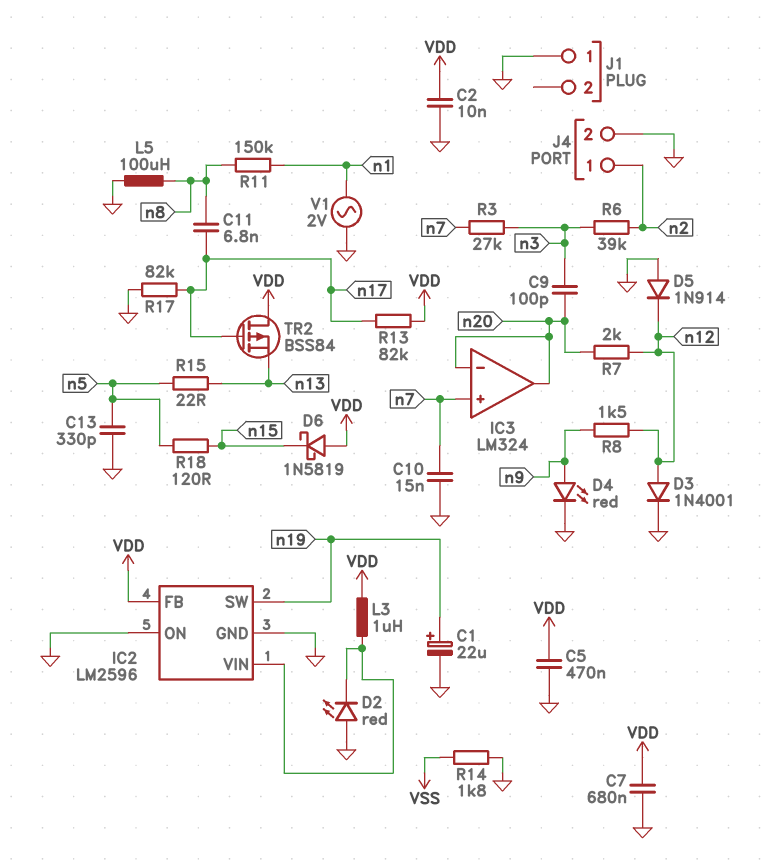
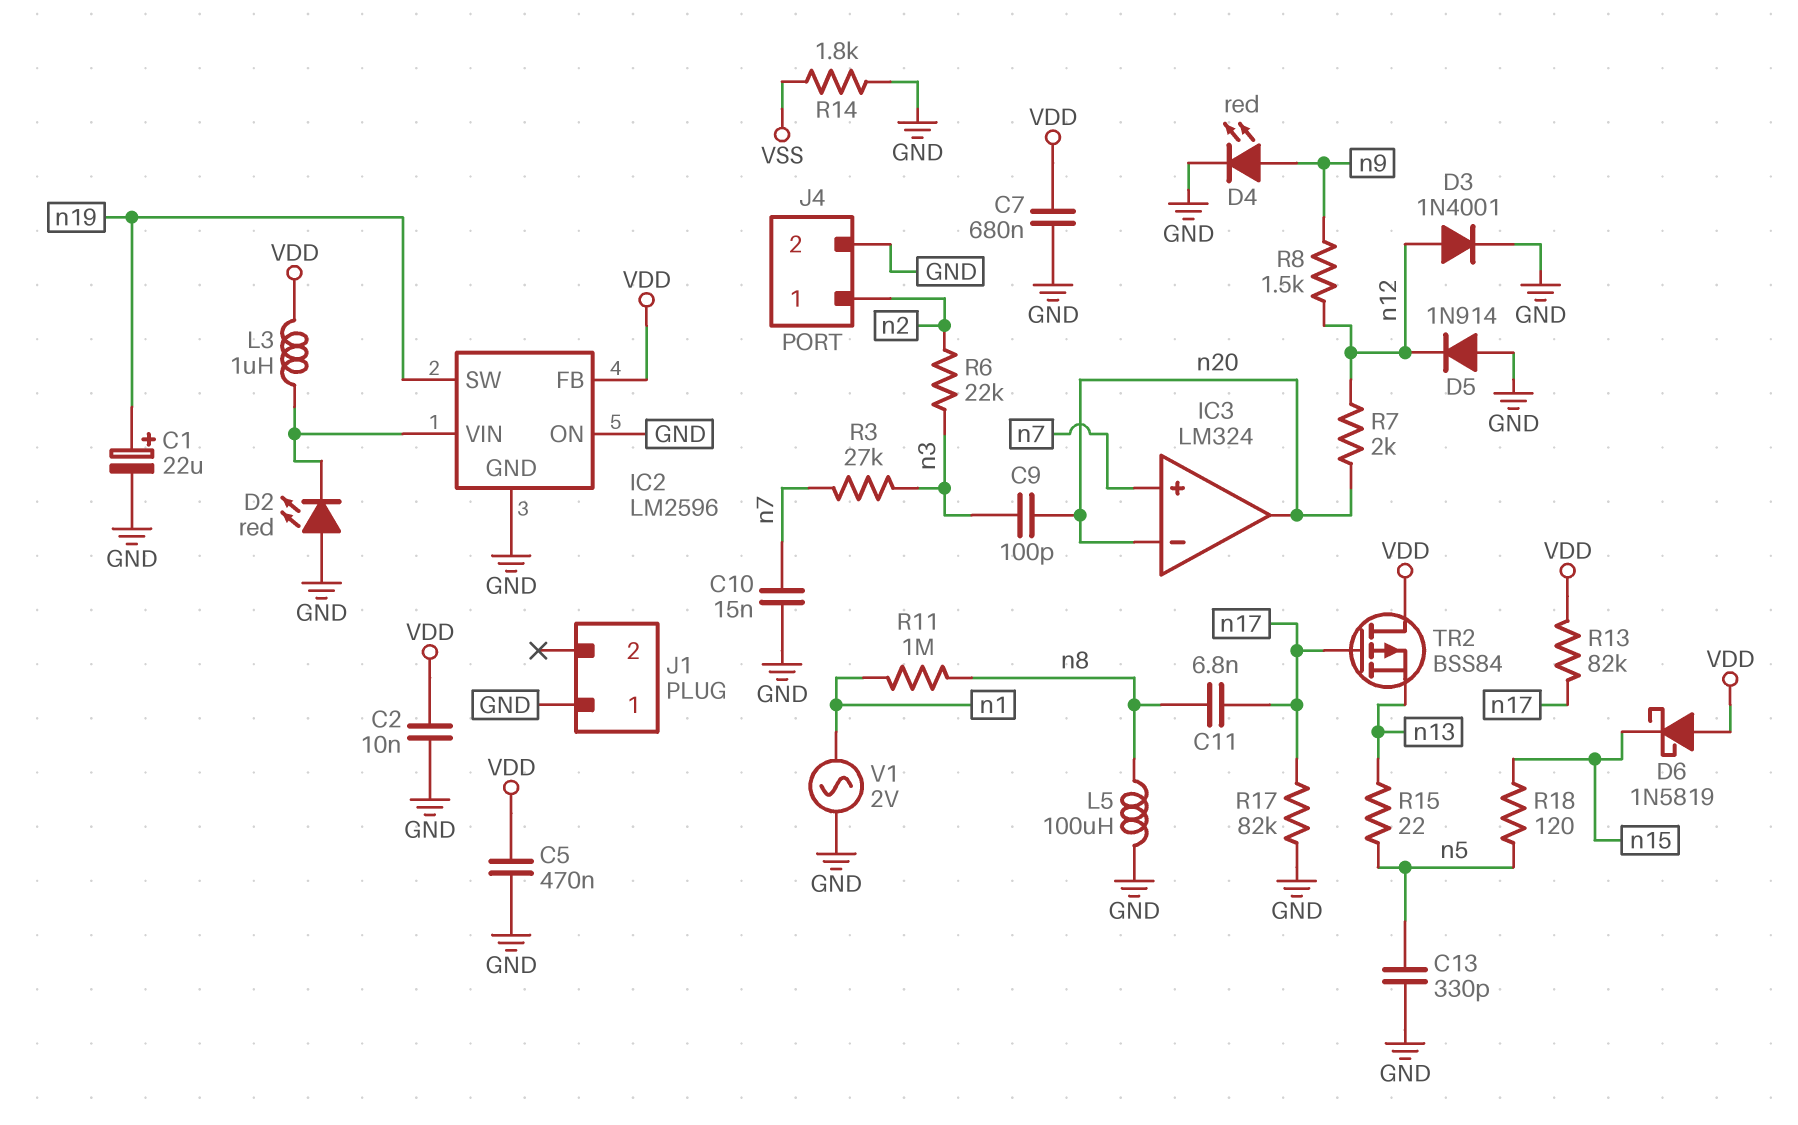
R6: 39k (n2, n3) -> 22k (n2, n3)
R11: 150k (n1, n8) -> 1M (n1, n8)

